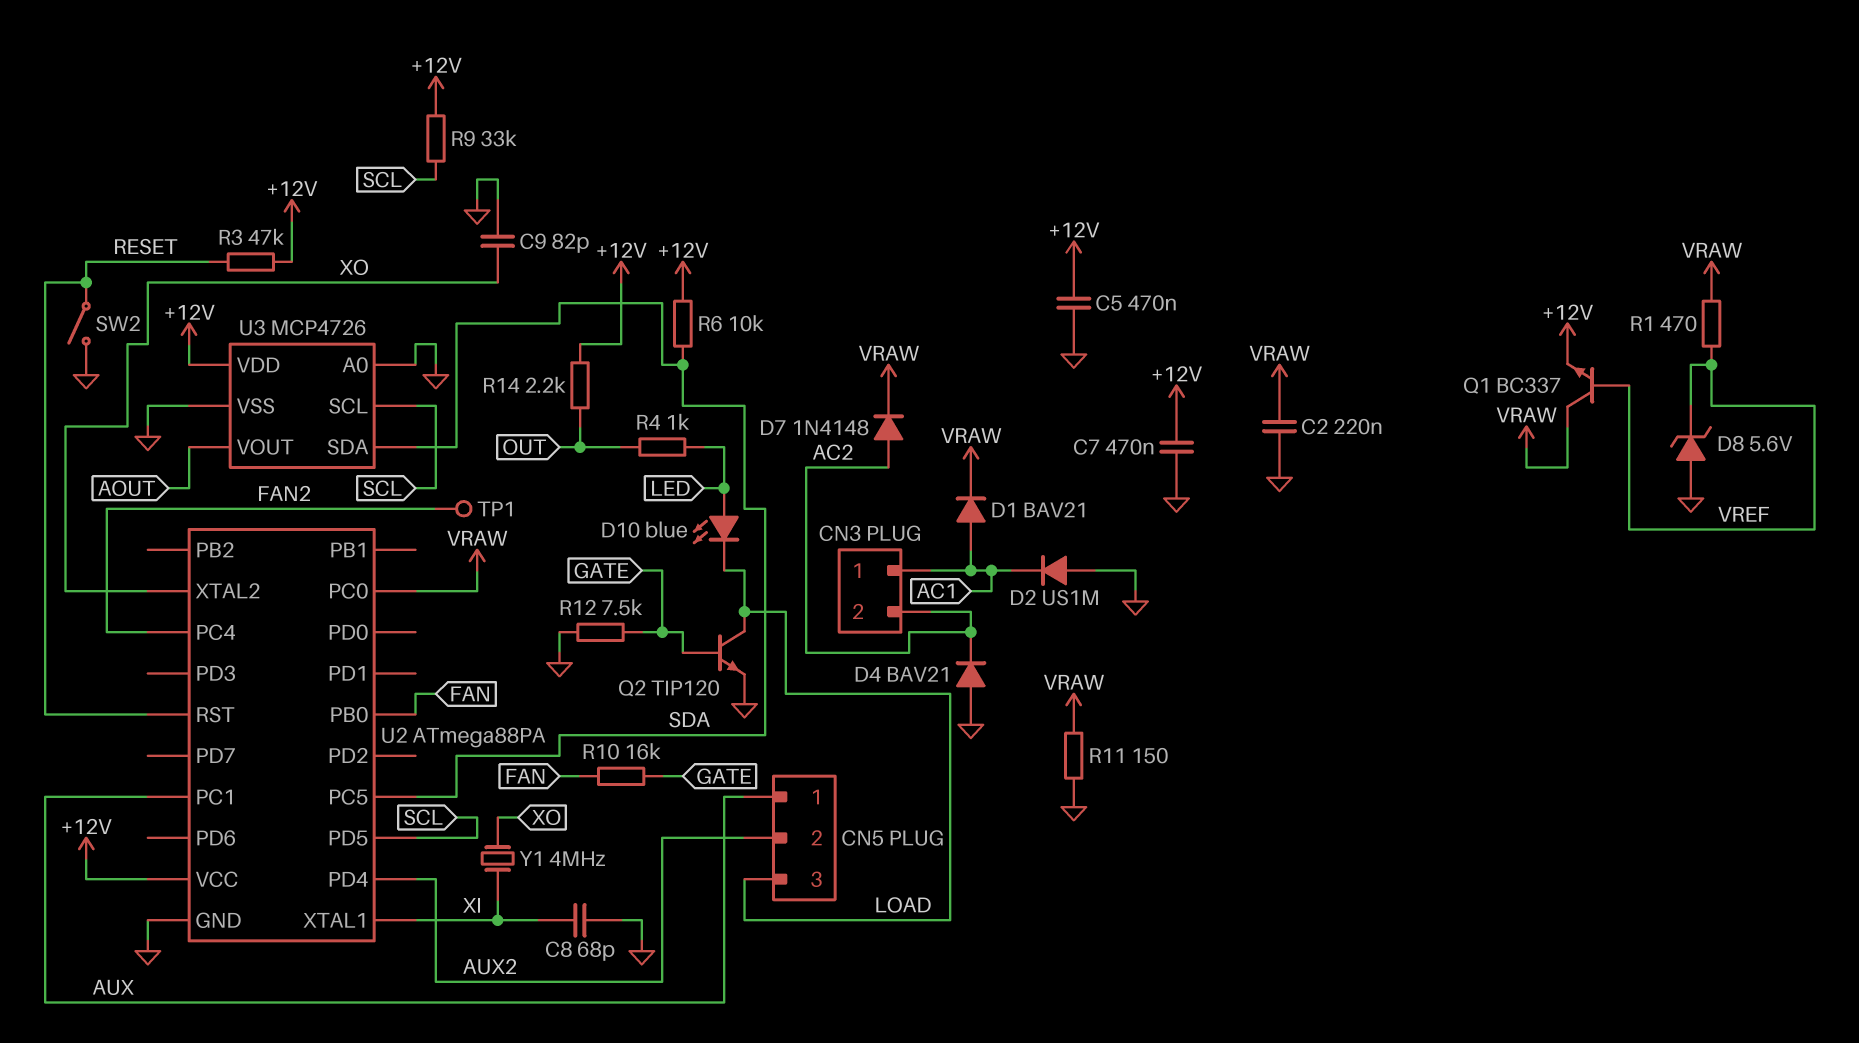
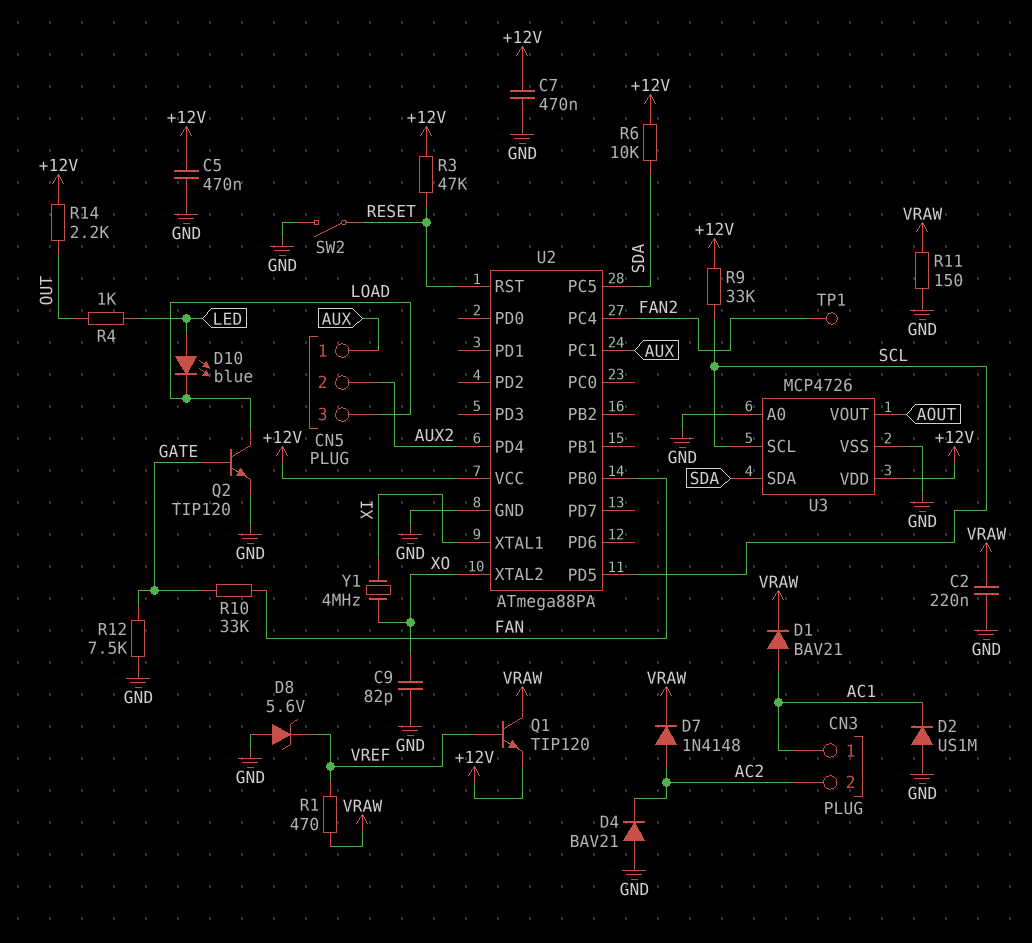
C8: 68pF (GND, XI) -> none
Q1: NPN BC337 (B VREF, C VRAW, E +12V) -> NPN TIP120 (B VREF, C VRAW, E +12V)
R10: 16k (FAN, GATE) -> 33k (FAN, GATE)
U2 pin PC0: VRAW -> none

